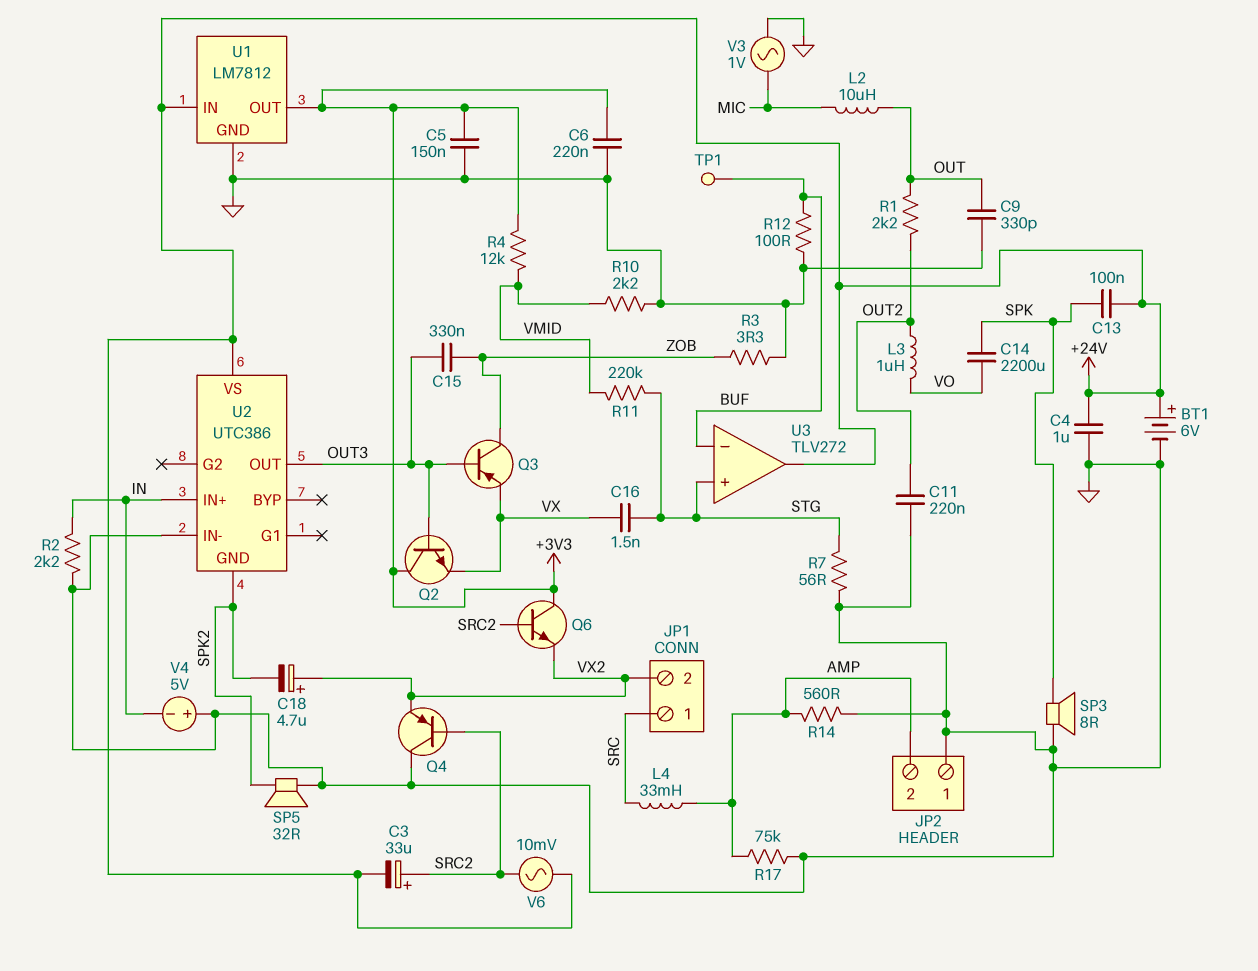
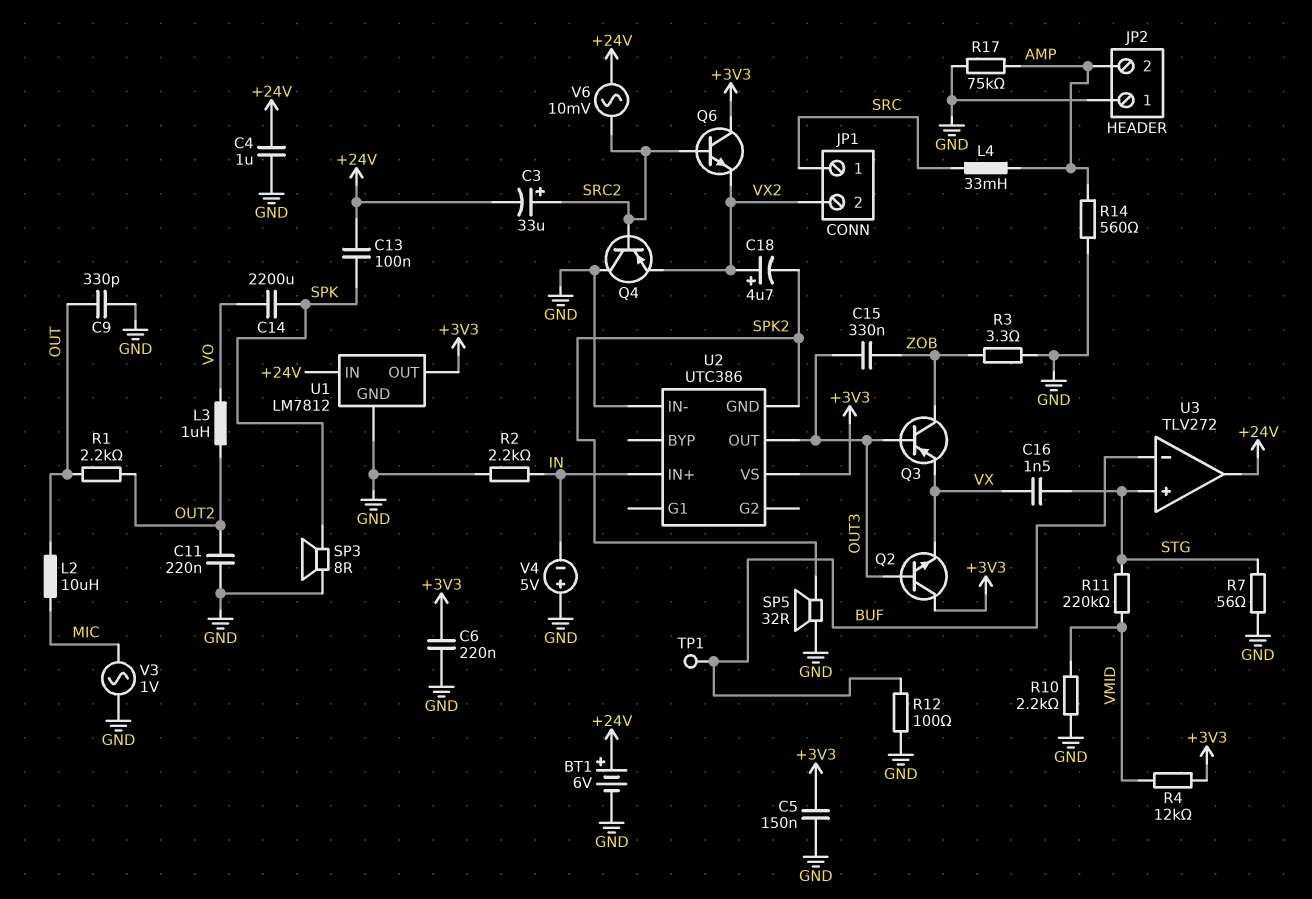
U2 pin VS: +24V -> +3V3

